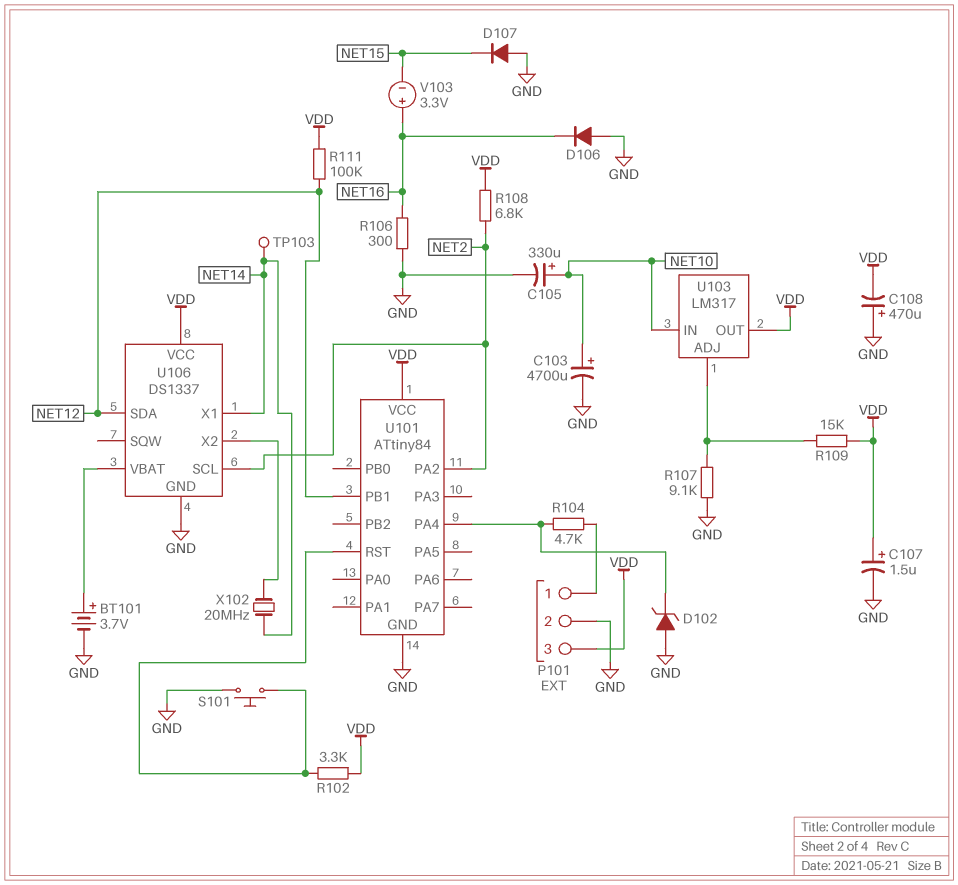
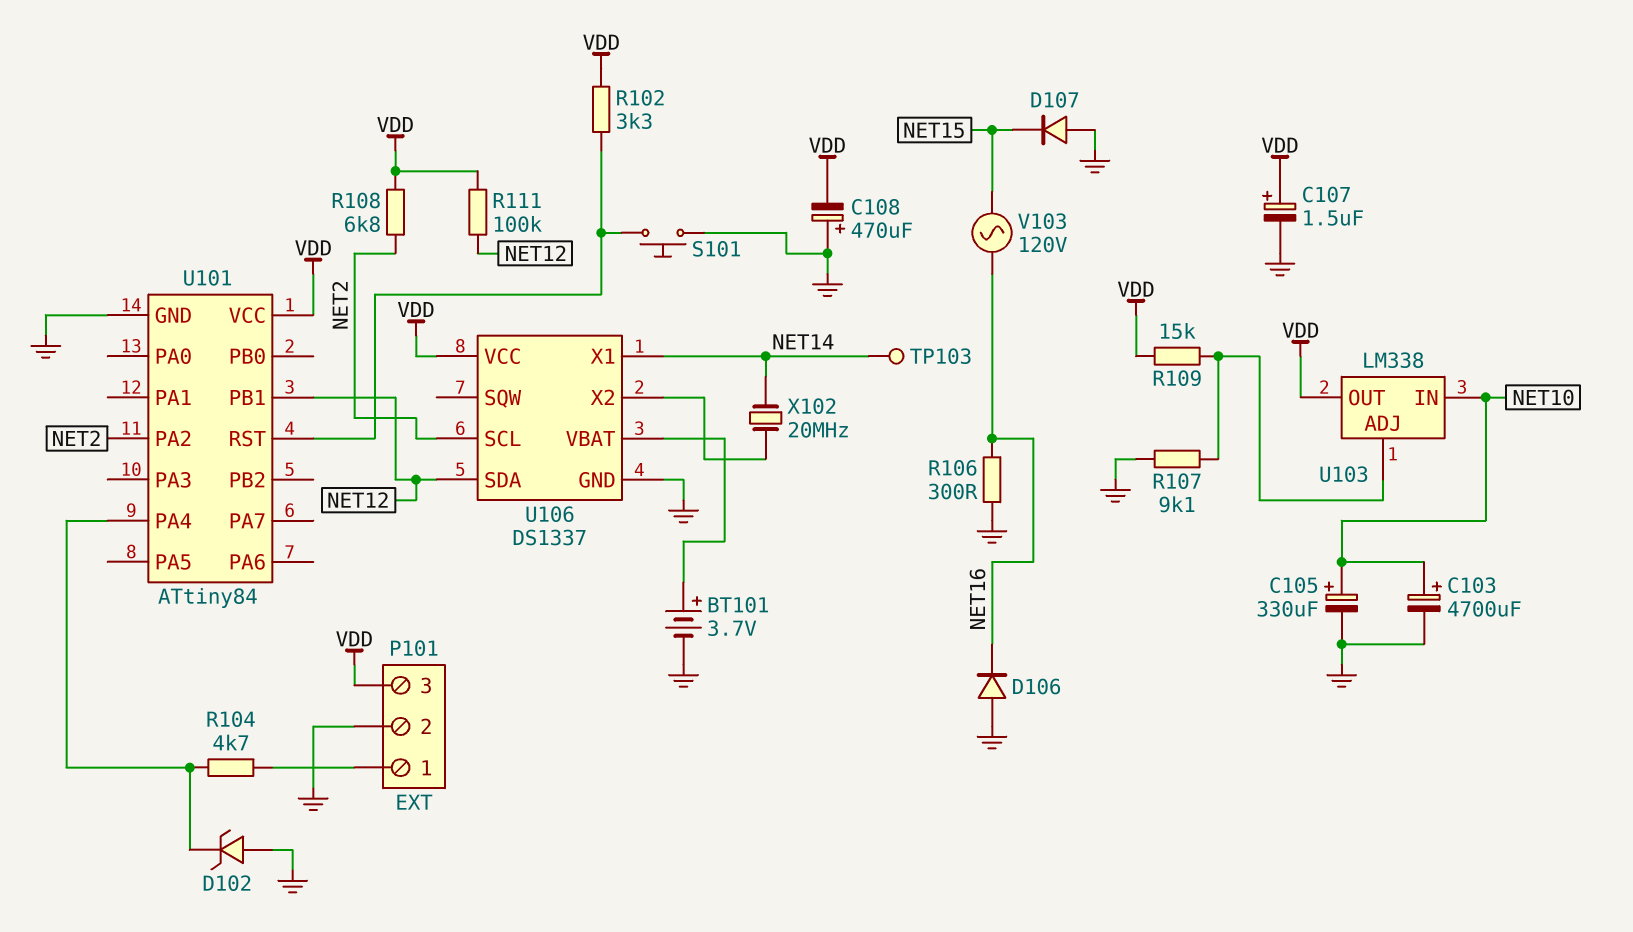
U103: LM317 -> LM338
V103: 3.3V (plus NET16, minus NET15) -> AC 120V (NET15, NET16)

